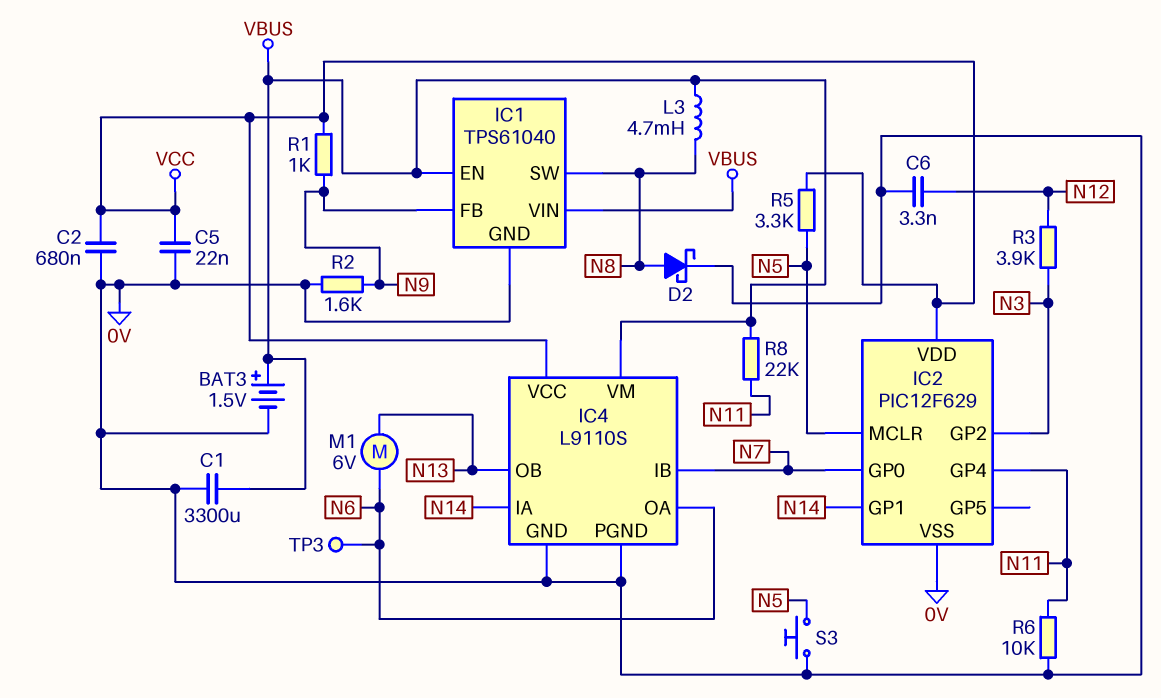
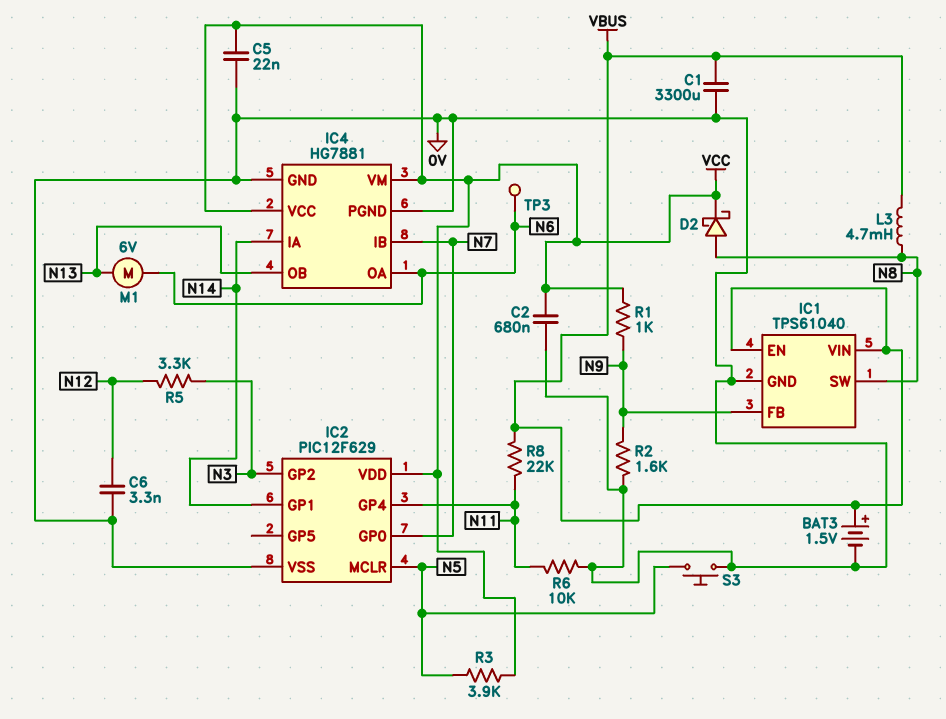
D2: schottky (A N8, K 0V) -> schottky (A N8, K VCC)
IC4: L9110S -> HG7881
IC4 pin VM: VBUS -> VCC
R3: 3.9k (N3, N12) -> 3.9k (N5, VCC)
R5: 3.3k (N5, VCC) -> 3.3k (N3, N12)

